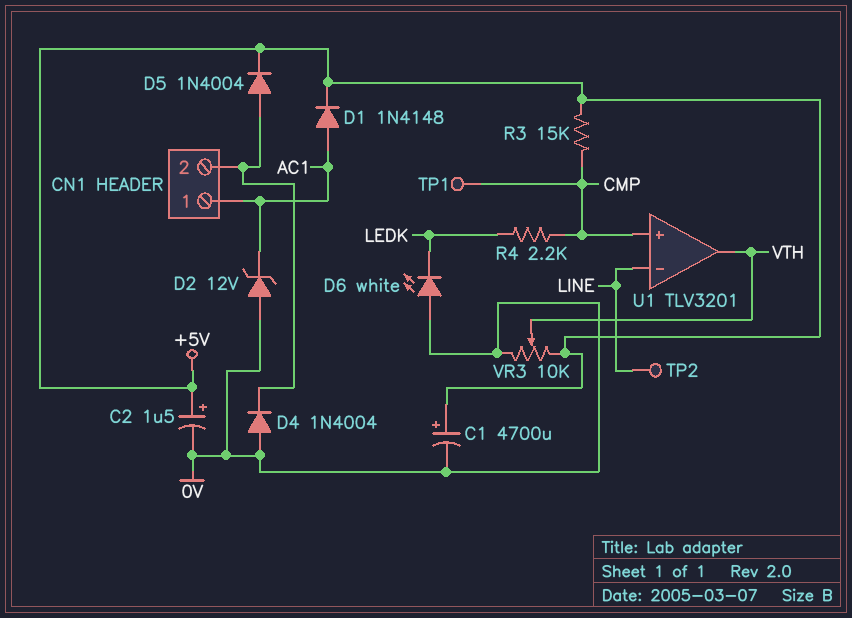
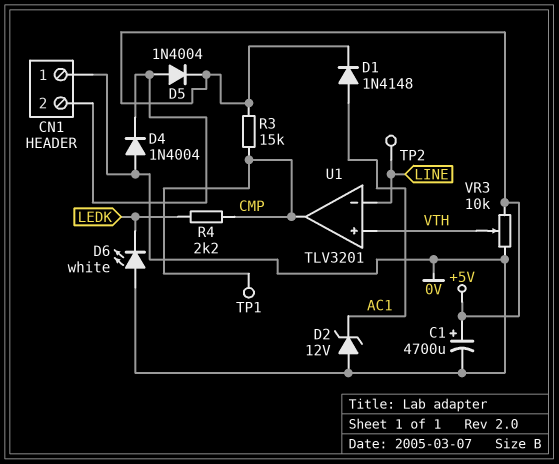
C2: 1.5uF (plus +5V, minus 0V) -> none
CN1 pin 1: AC1 -> 0V
U1 pin in+: CMP -> VTH
U1 pin out: VTH -> CMP

